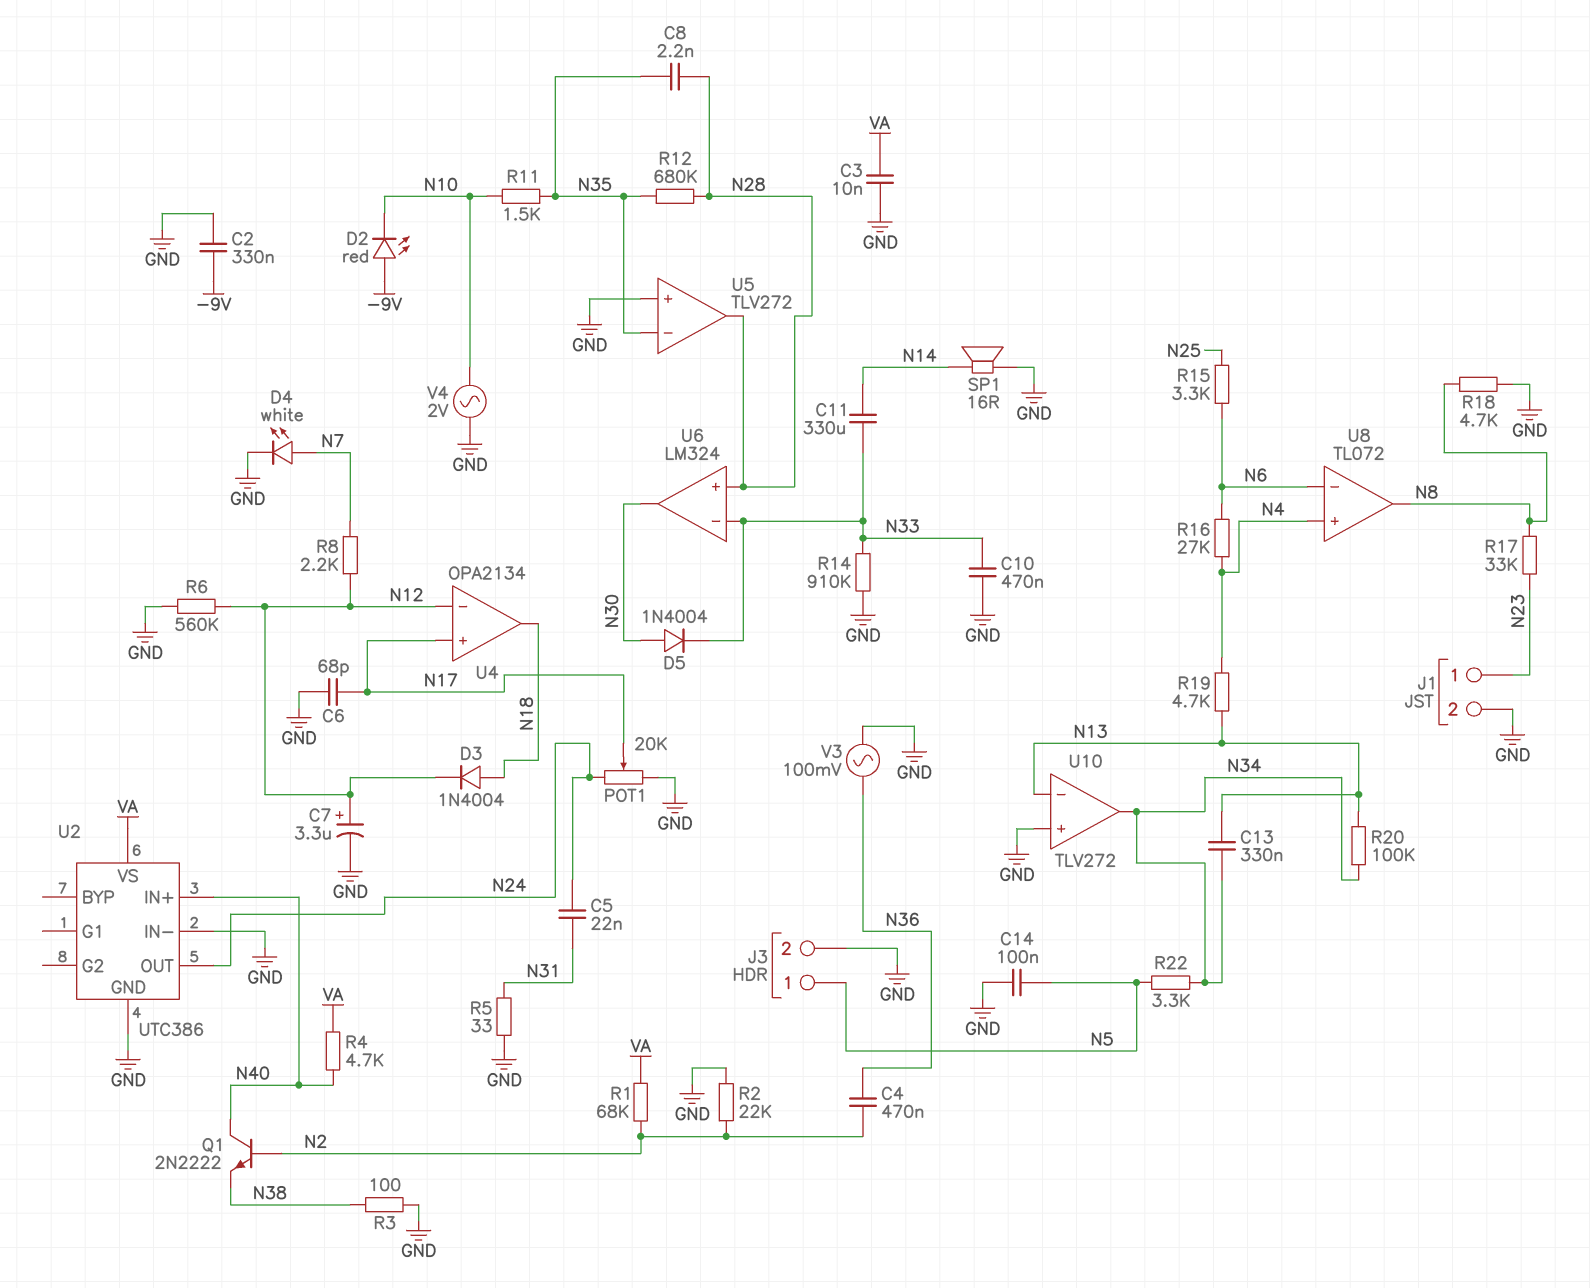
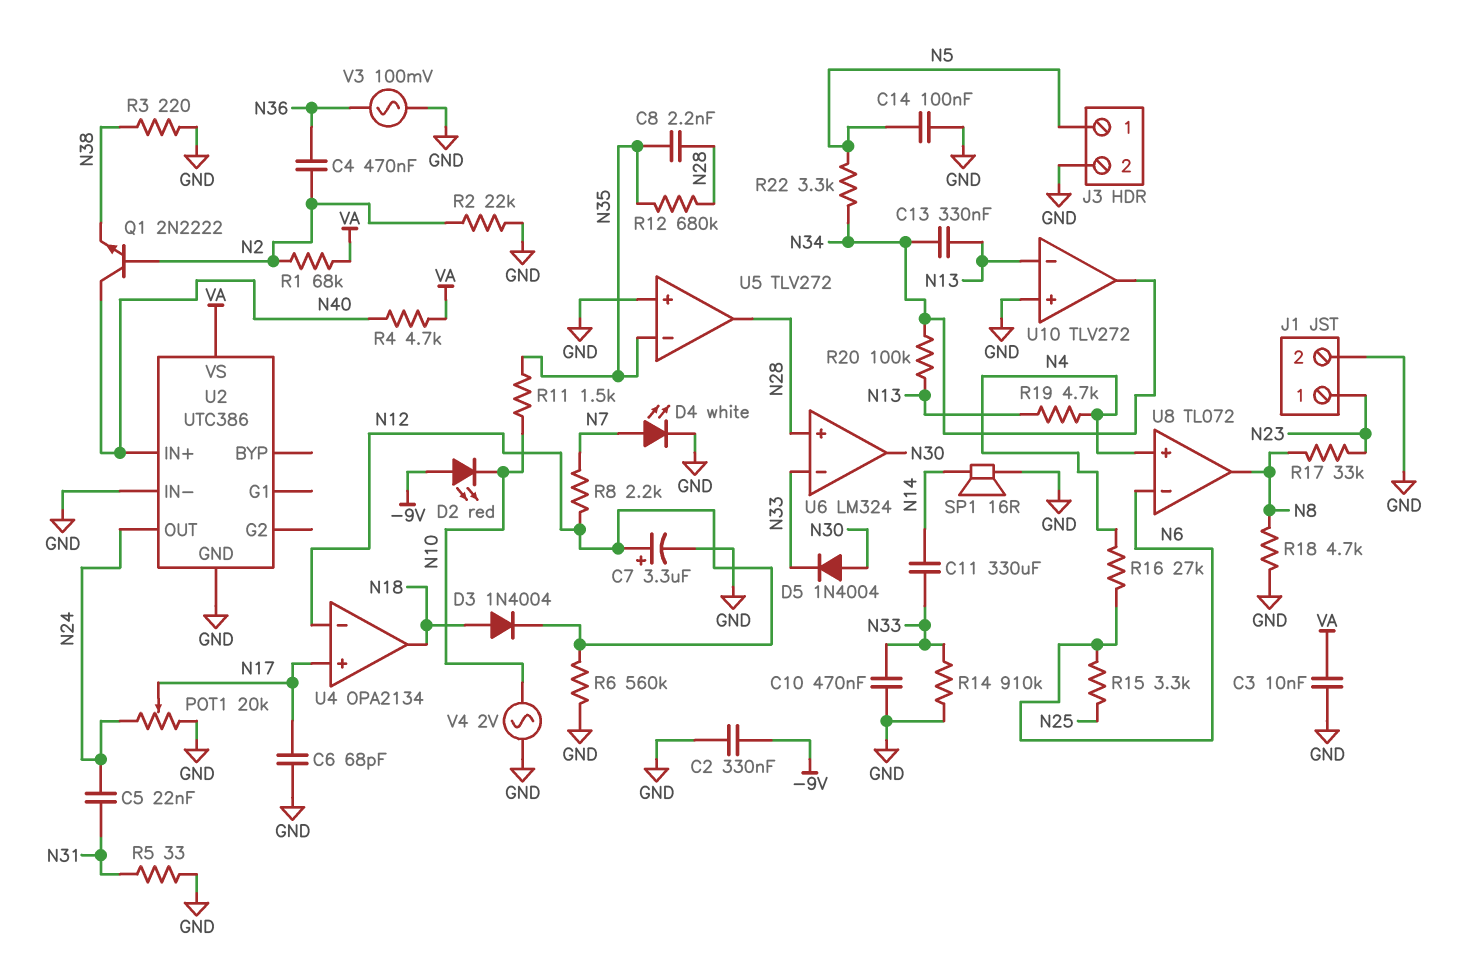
R3: 100 (GND, N38) -> 220 (GND, N38)

